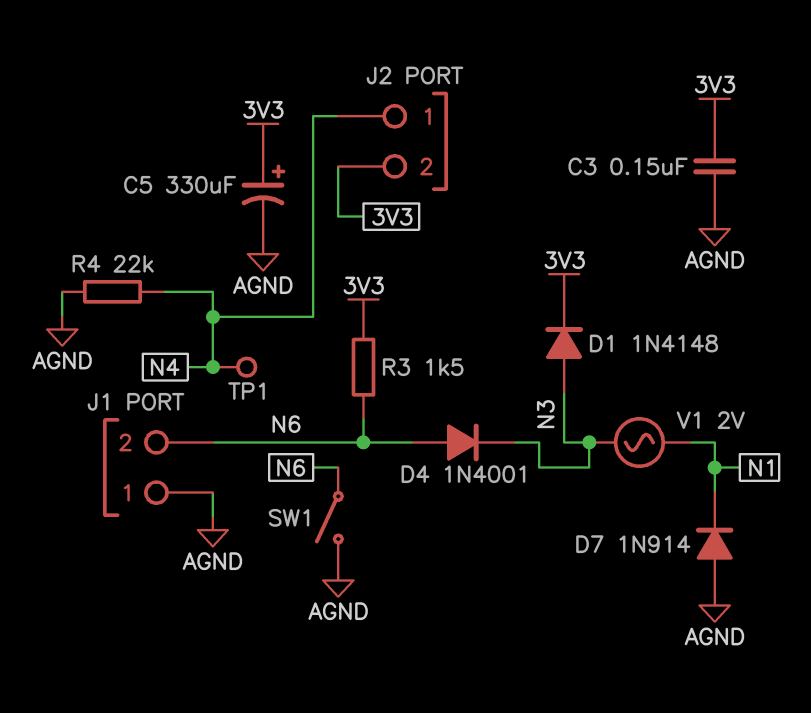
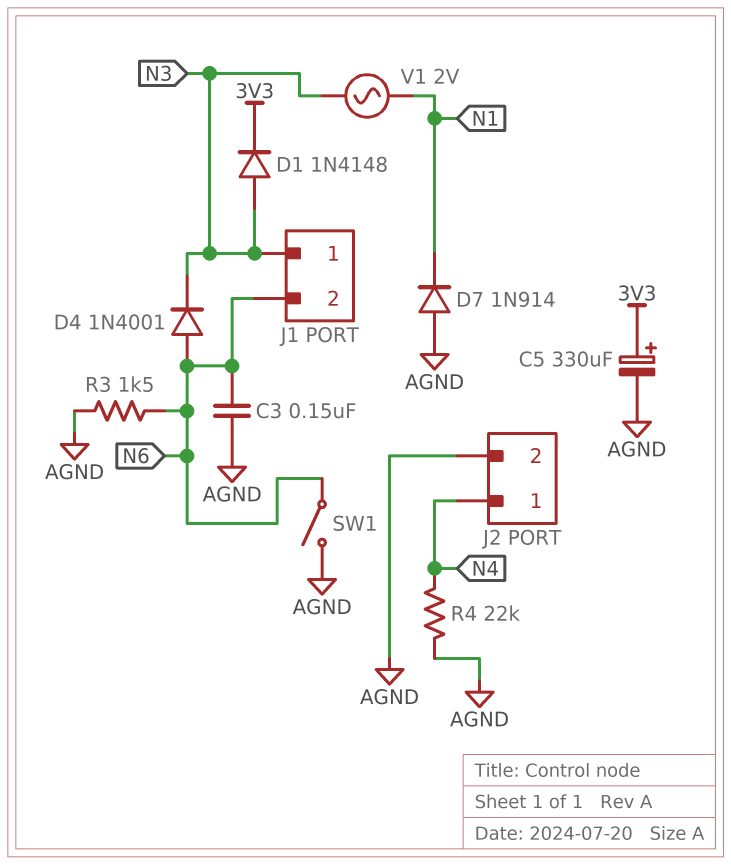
C3: 150nF (3V3, AGND) -> 150nF (AGND, N6)
J1 pin 1: AGND -> N3
J2 pin 2: 3V3 -> AGND
R3: 1.5k (3V3, N6) -> 1.5k (AGND, N6)
TP1: test point (N4) -> none

